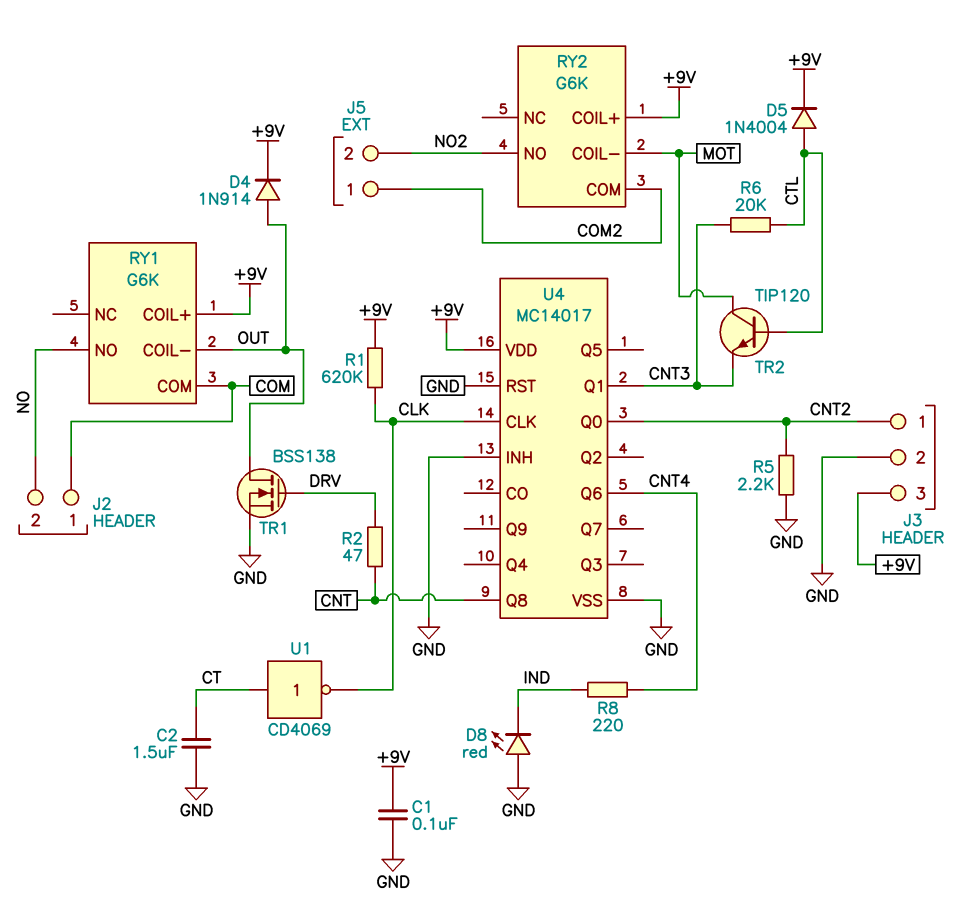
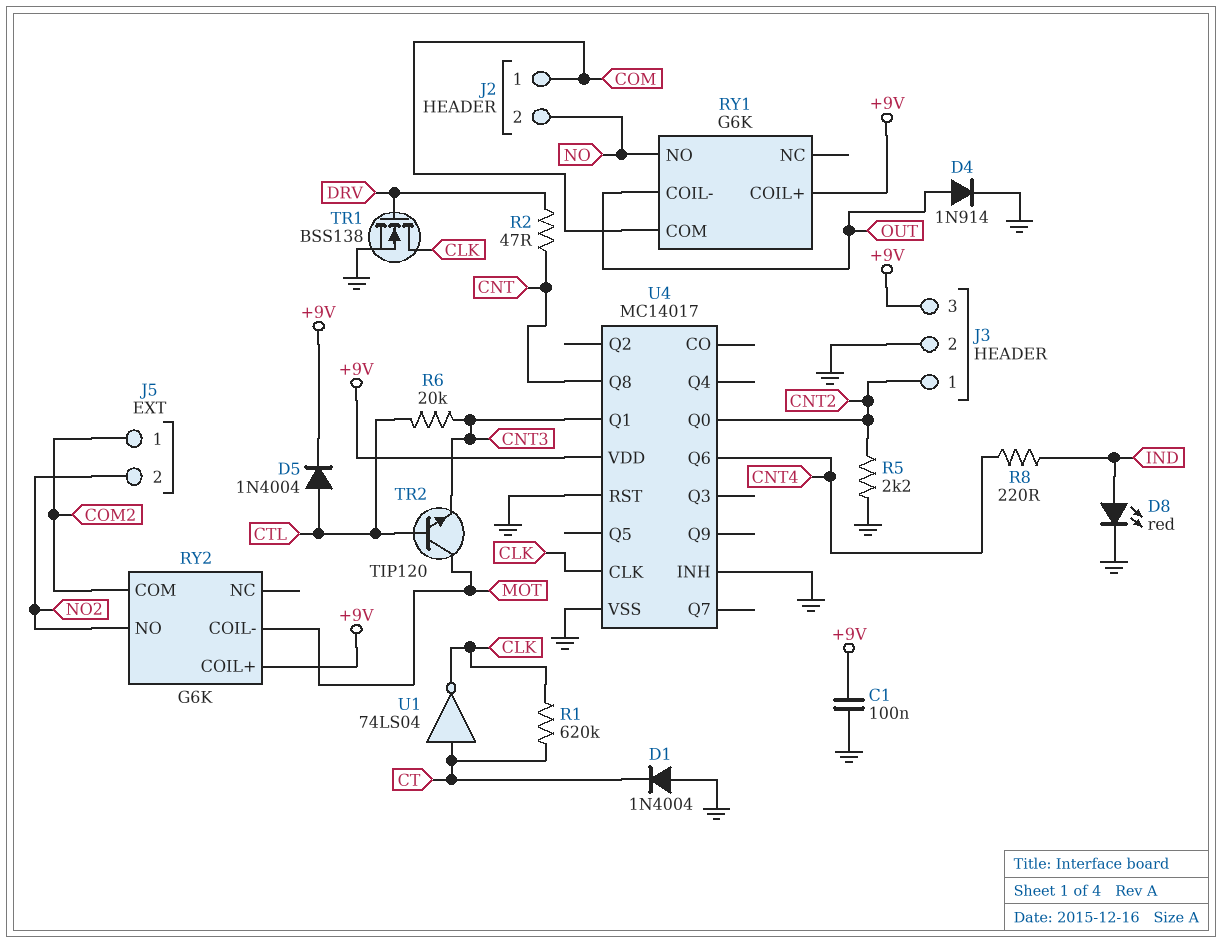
C2: 1.5uF (CT, GND) -> none
D1: none -> diode 1N4004 (A GND, K CT)
D4: diode 1N914 (A OUT, K +9V) -> diode 1N914 (A OUT, K GND)
D8: LED red (A GND, K IND) -> LED red (A IND, K GND)
R1: 620k (+9V, CLK) -> 620k (CLK, CT)
TR1: NMOS BSS138 (G DRV, D OUT, S GND) -> NMOS BSS138 (G DRV, D CLK, S GND)
U1: NOT CD4069 (in CT, out CLK) -> NOT 74LS04 (in CT, out CLK)

